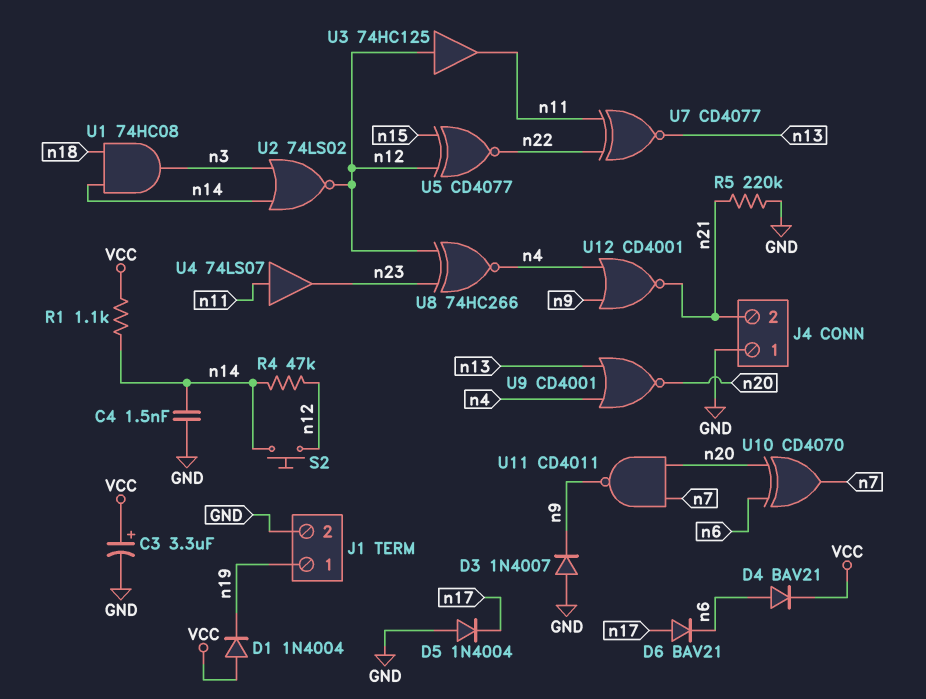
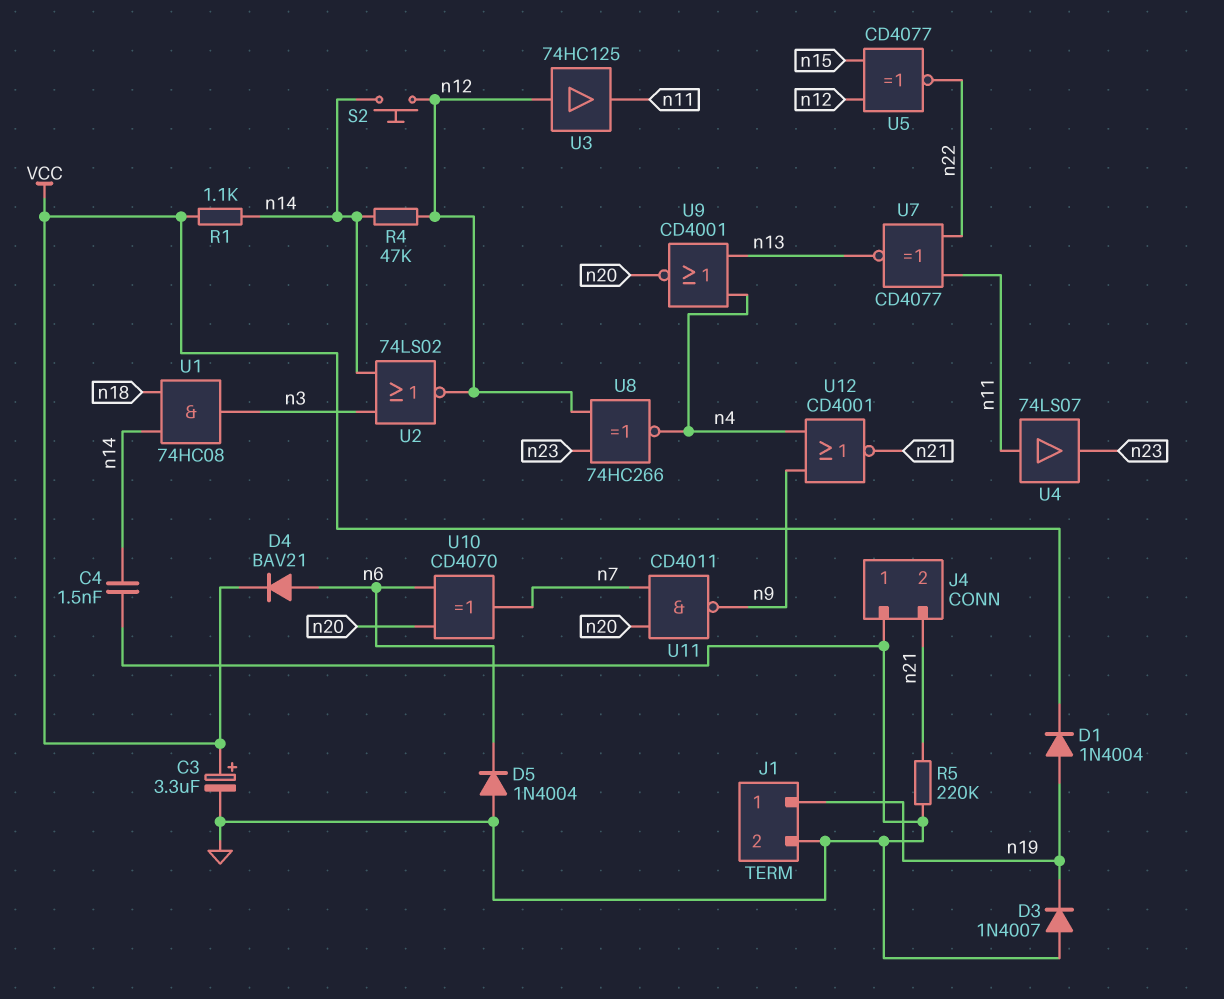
D1: diode 1N4004 (A VCC, K n19) -> diode 1N4004 (A n19, K VCC)
D3: diode 1N4007 (A GND, K n9) -> diode 1N4007 (A GND, K n19)
D5: diode 1N4004 (A GND, K n17) -> diode 1N4004 (A GND, K n6)
D6: diode BAV21 (A n17, K n6) -> none

